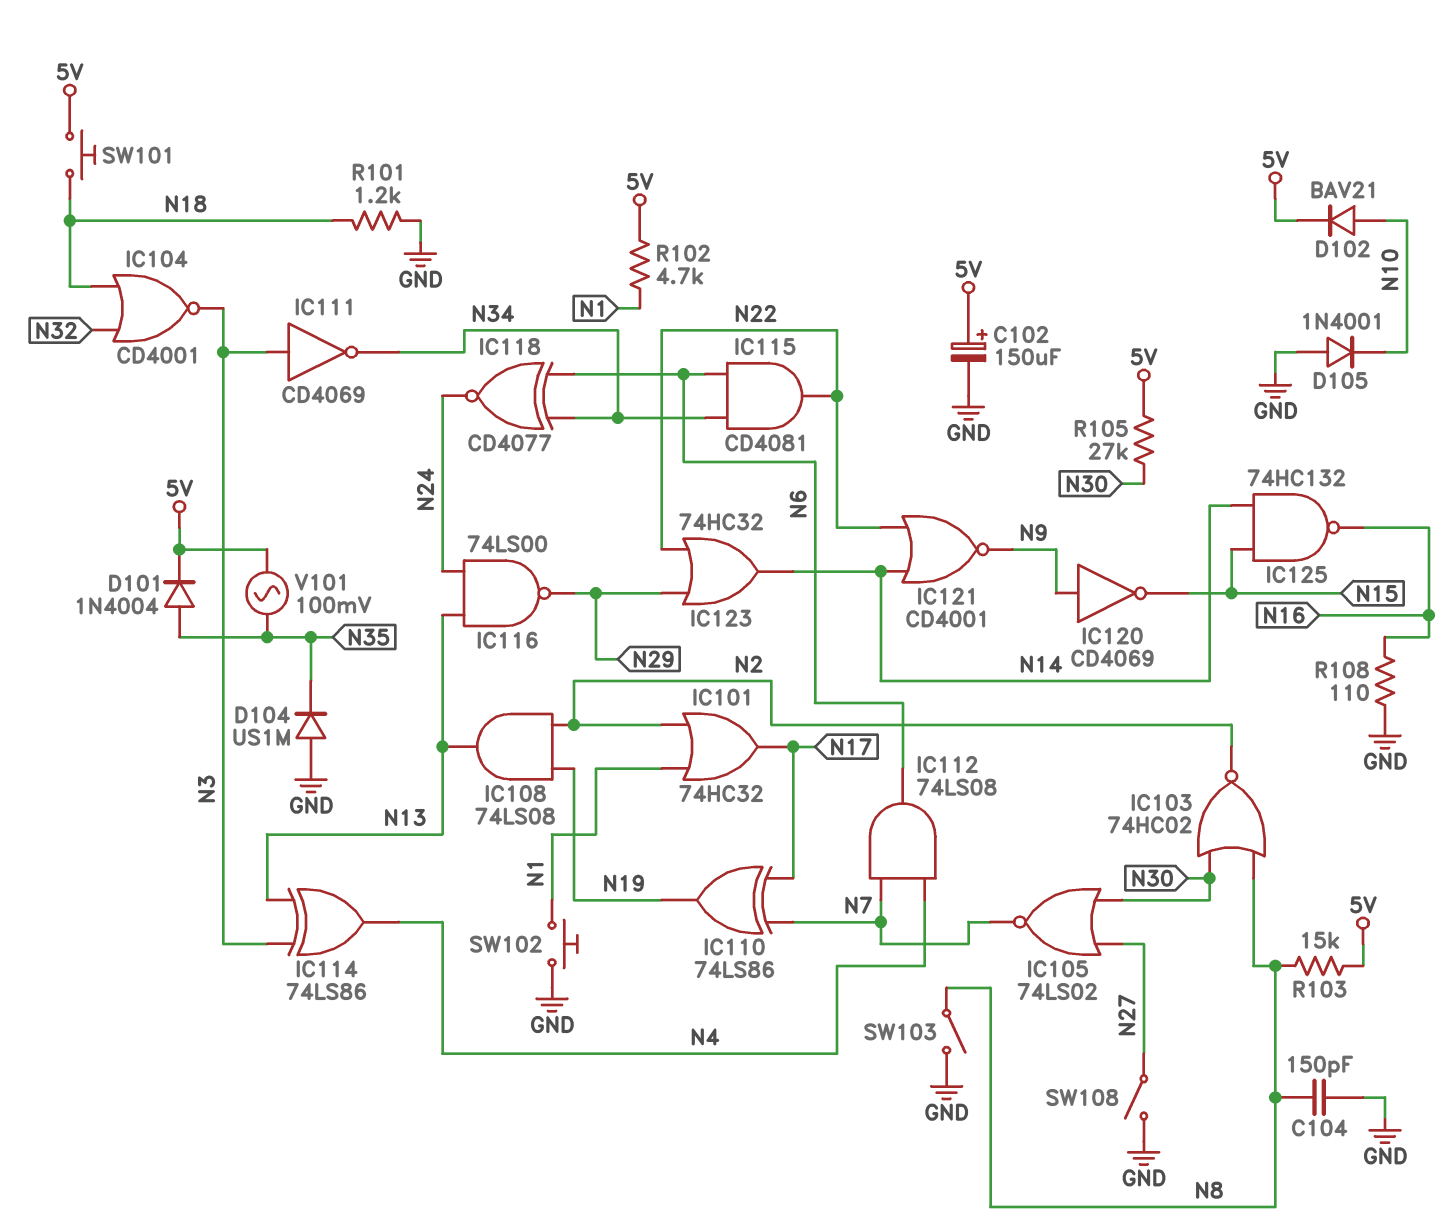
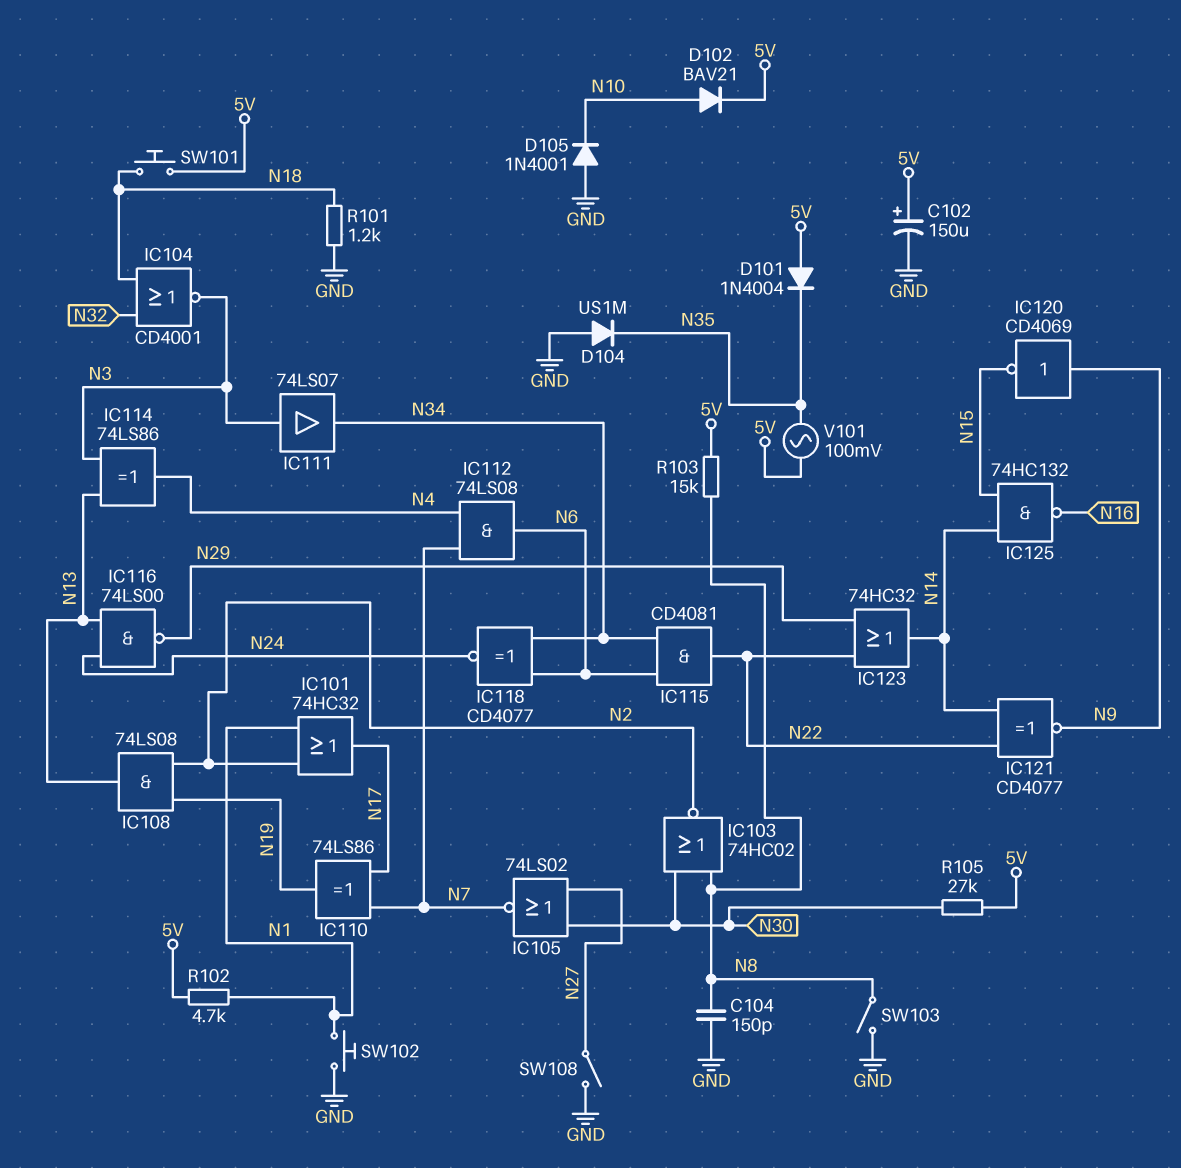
D101: diode 1N4004 (A N35, K 5V) -> diode 1N4004 (A 5V, K N35)
IC111: NOT CD4069 (in N3, out N34) -> buffer 74LS07 (in N3, out N34)
IC121: NOR CD4001 (in N14, in N22, out N9) -> XNOR CD4077 (in N14, in N22, out N9)
R108: 110 (GND, N16) -> none

